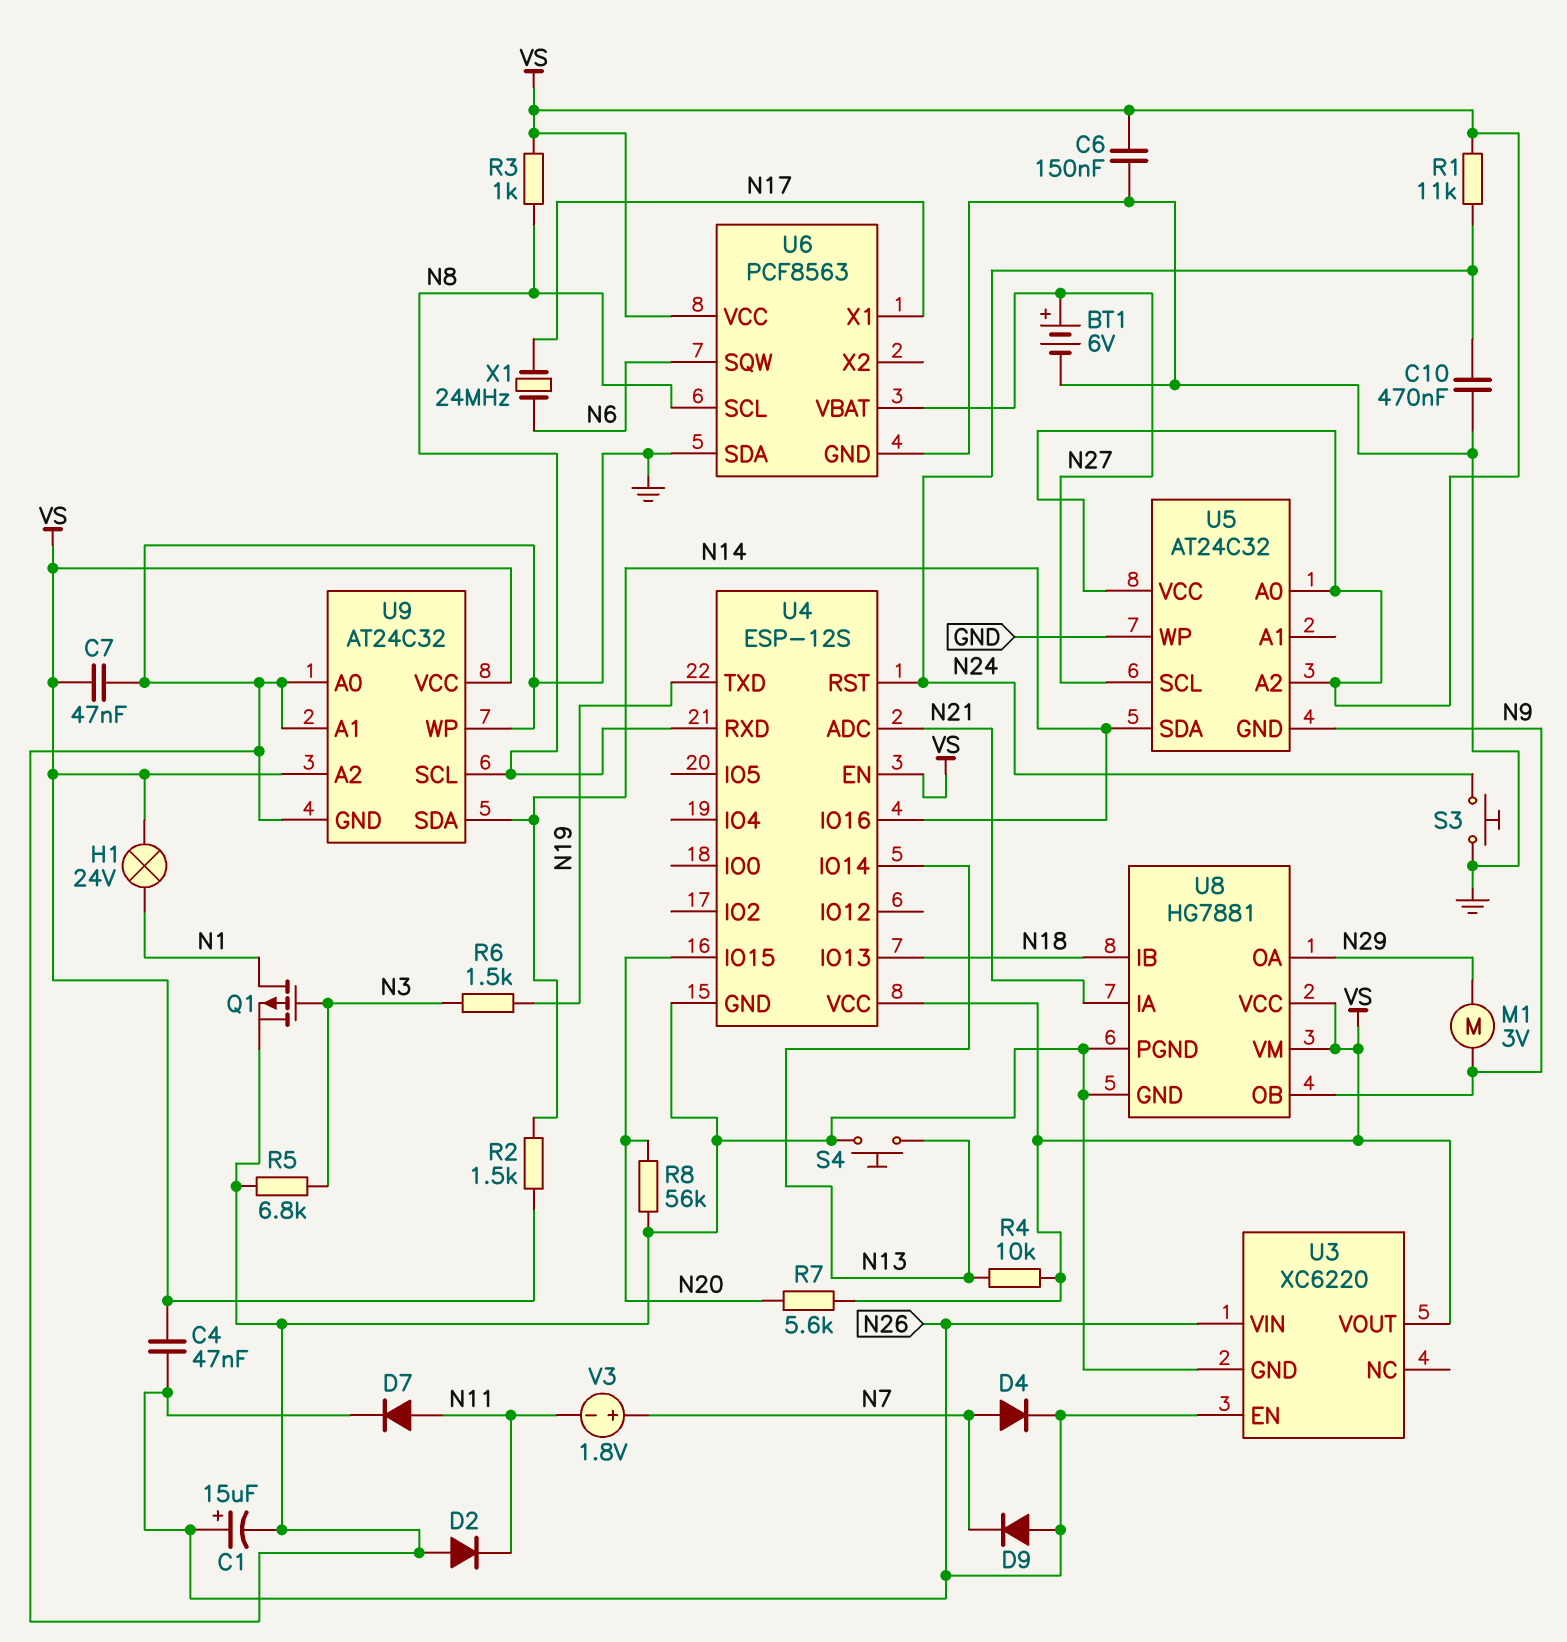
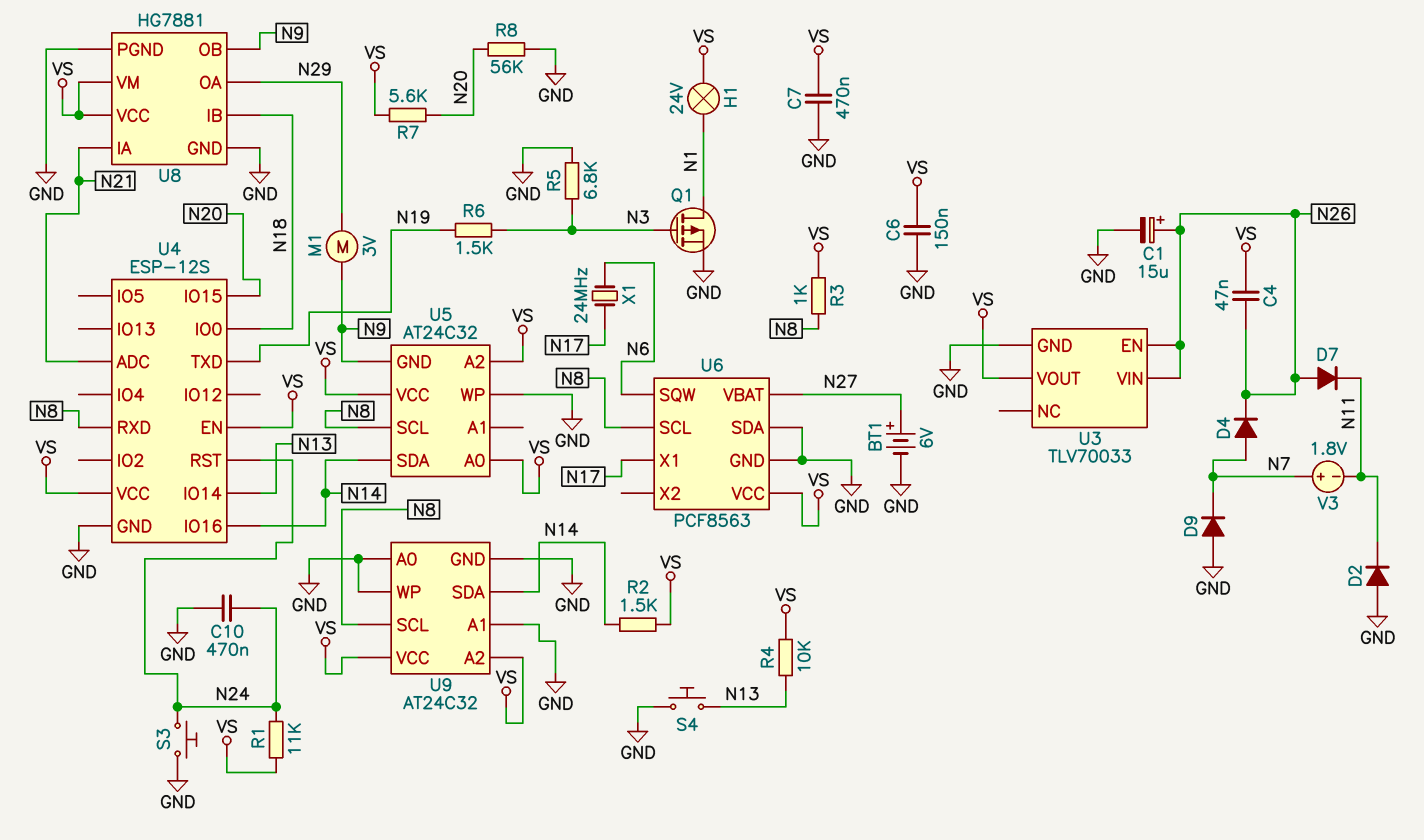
C7: 47nF (GND, VS) -> 470nF (GND, VS)
D7: diode (A N11, K N26) -> diode (A N26, K N11)
D9: diode (A N26, K N7) -> diode (A GND, K N7)
U3: XC6220 -> TLV70033
U4 pin IO0: none -> N18
U4 pin IO13: N18 -> none
U5 pin SCL: N27 -> N8

